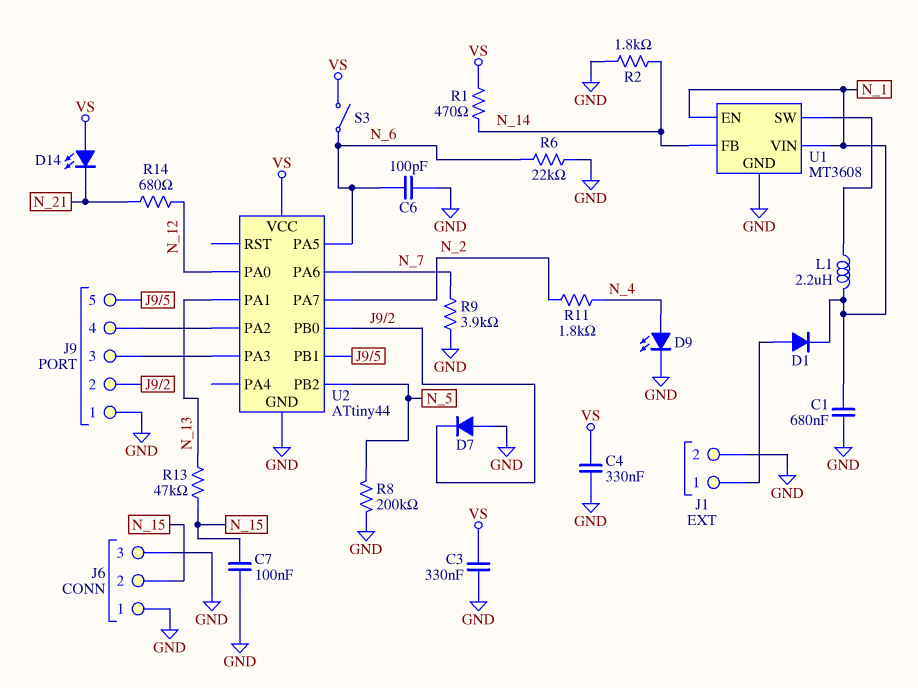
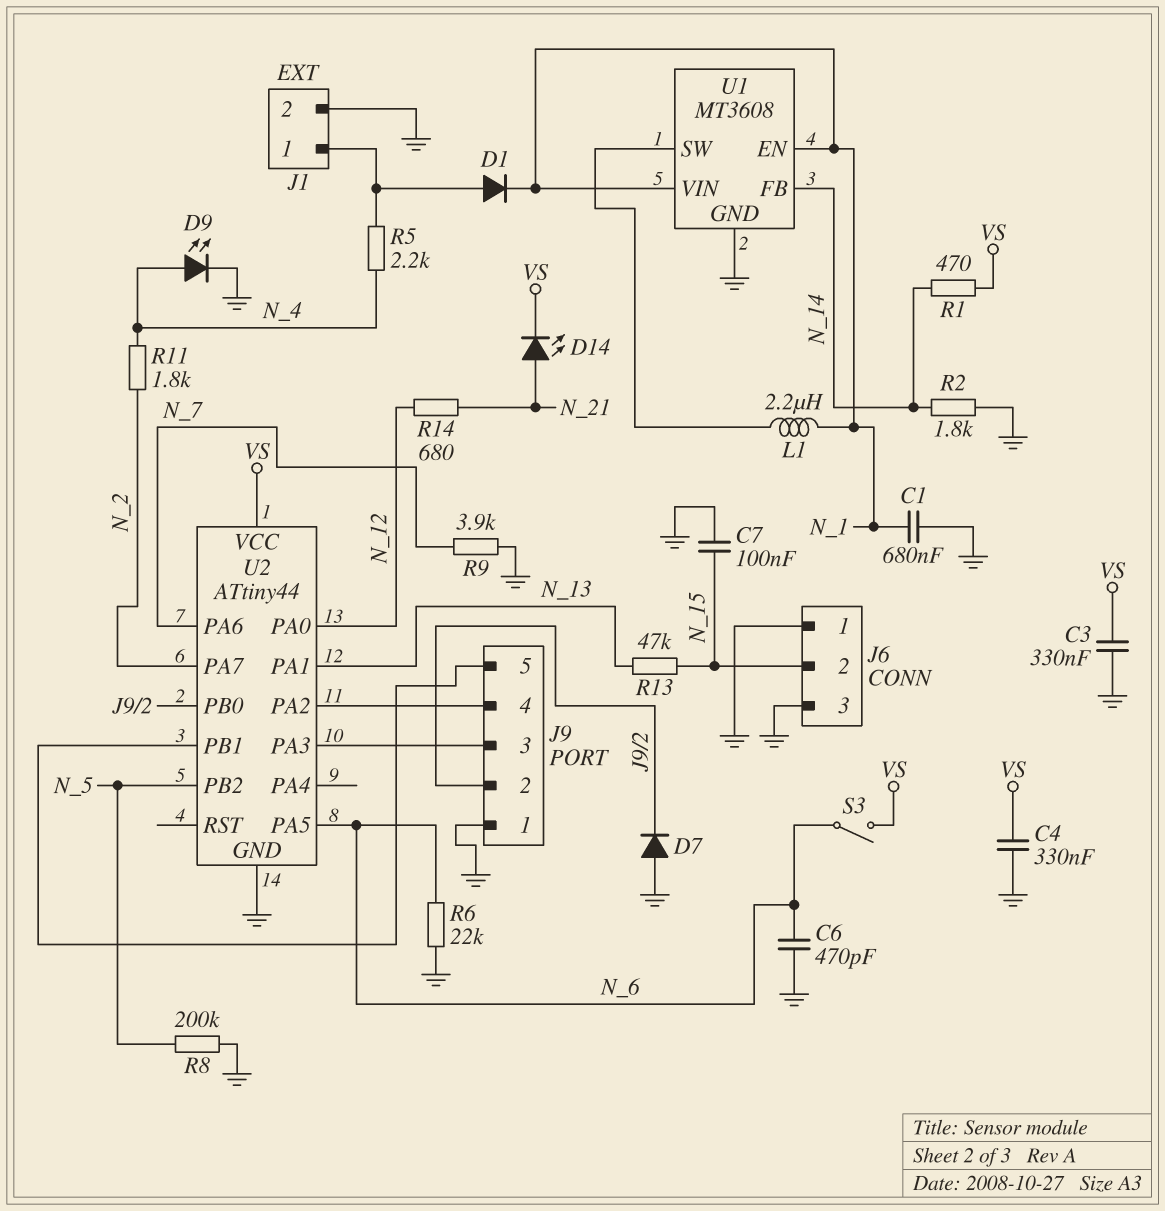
C6: 100pF (GND, N_6) -> 470pF (GND, N_6)
D14: LED (A VS, K N_21) -> LED (A N_21, K VS)
R5: none -> 2.2k (J1/1, N_4)

